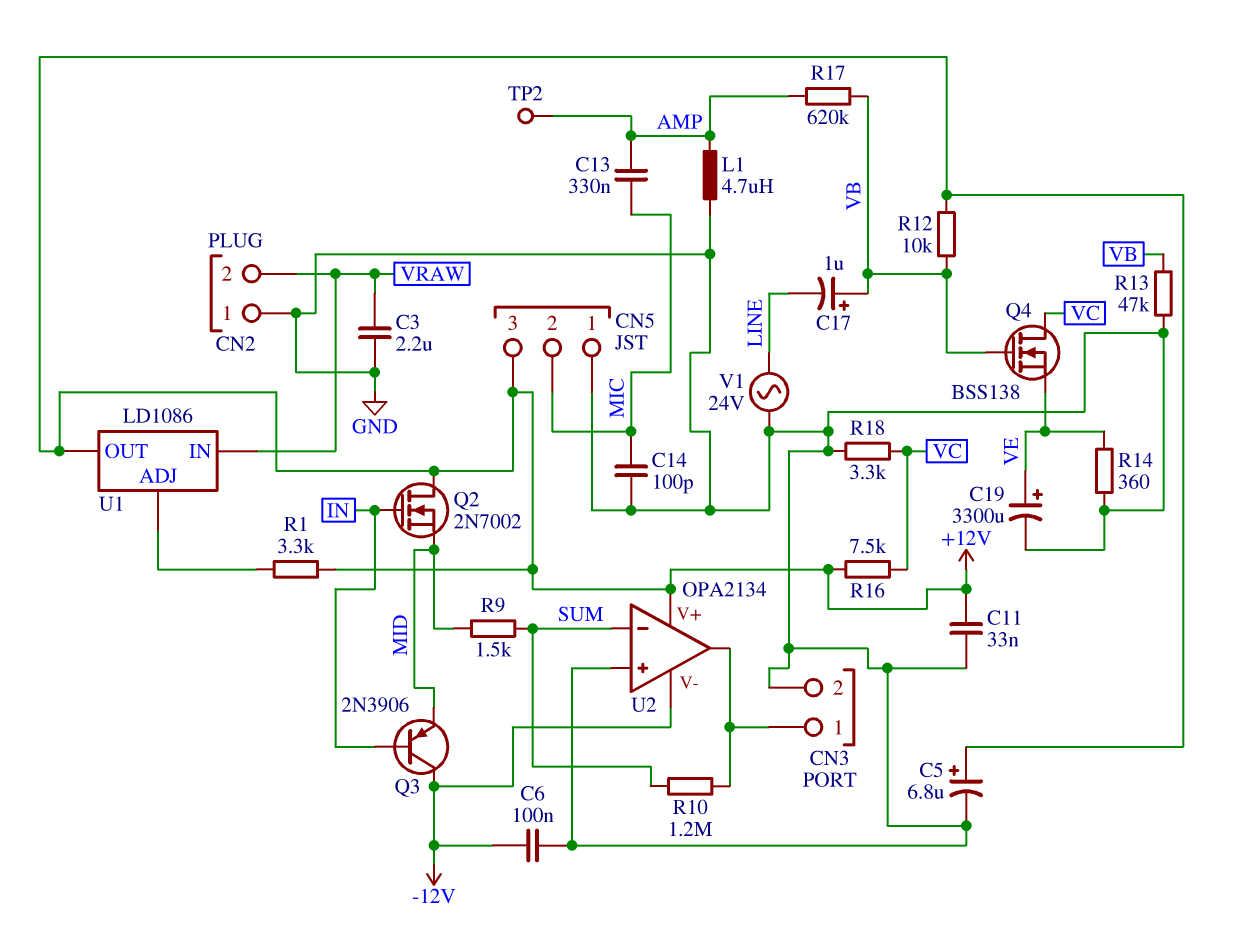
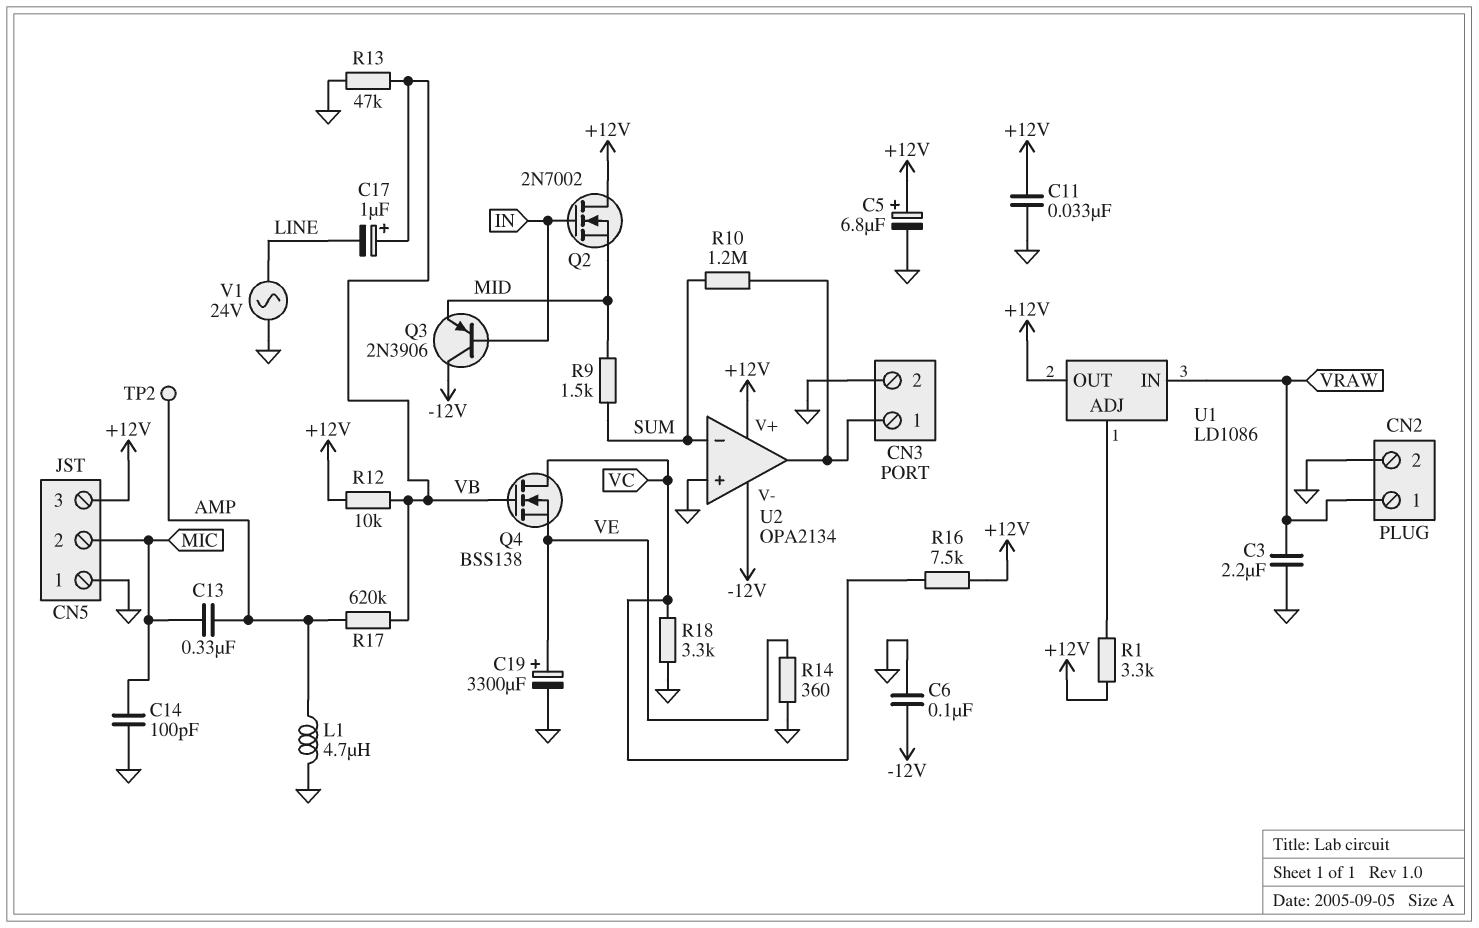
CN2 pin 1: GND -> VRAW
CN2 pin 2: VRAW -> GND

